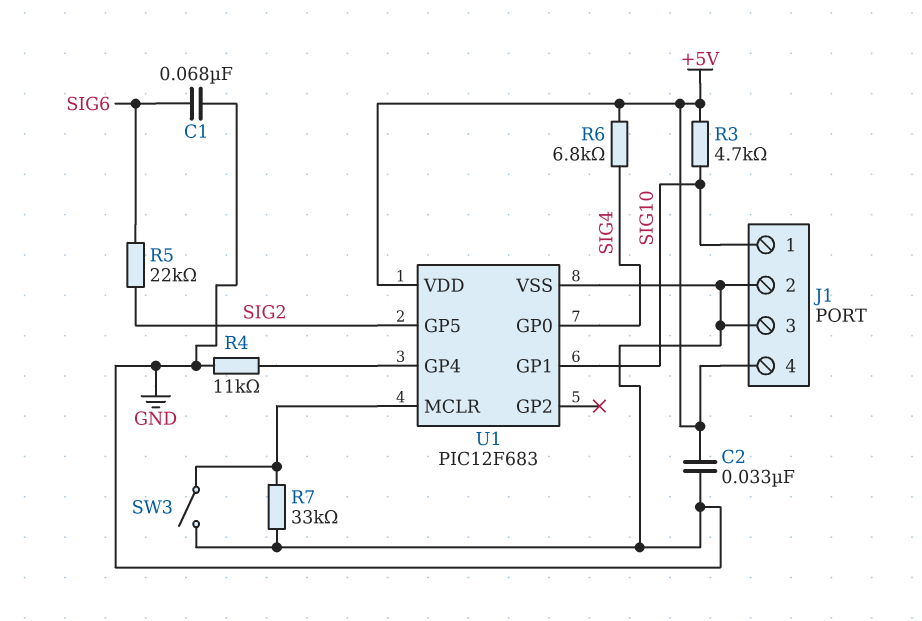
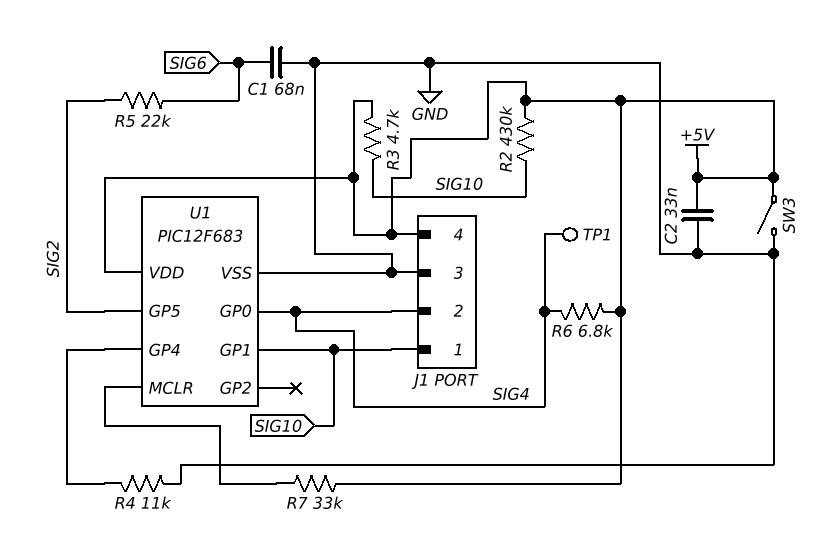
J1 pin 2: GND -> SIG4
R2: none -> 430k (+5V, SIG10)
R7: 33k (GND, U1/MCLR) -> 33k (+5V, U1/MCLR)
SW3: switch (GND, U1/MCLR) -> switch (+5V, GND)
TP1: none -> test point (SIG4)

